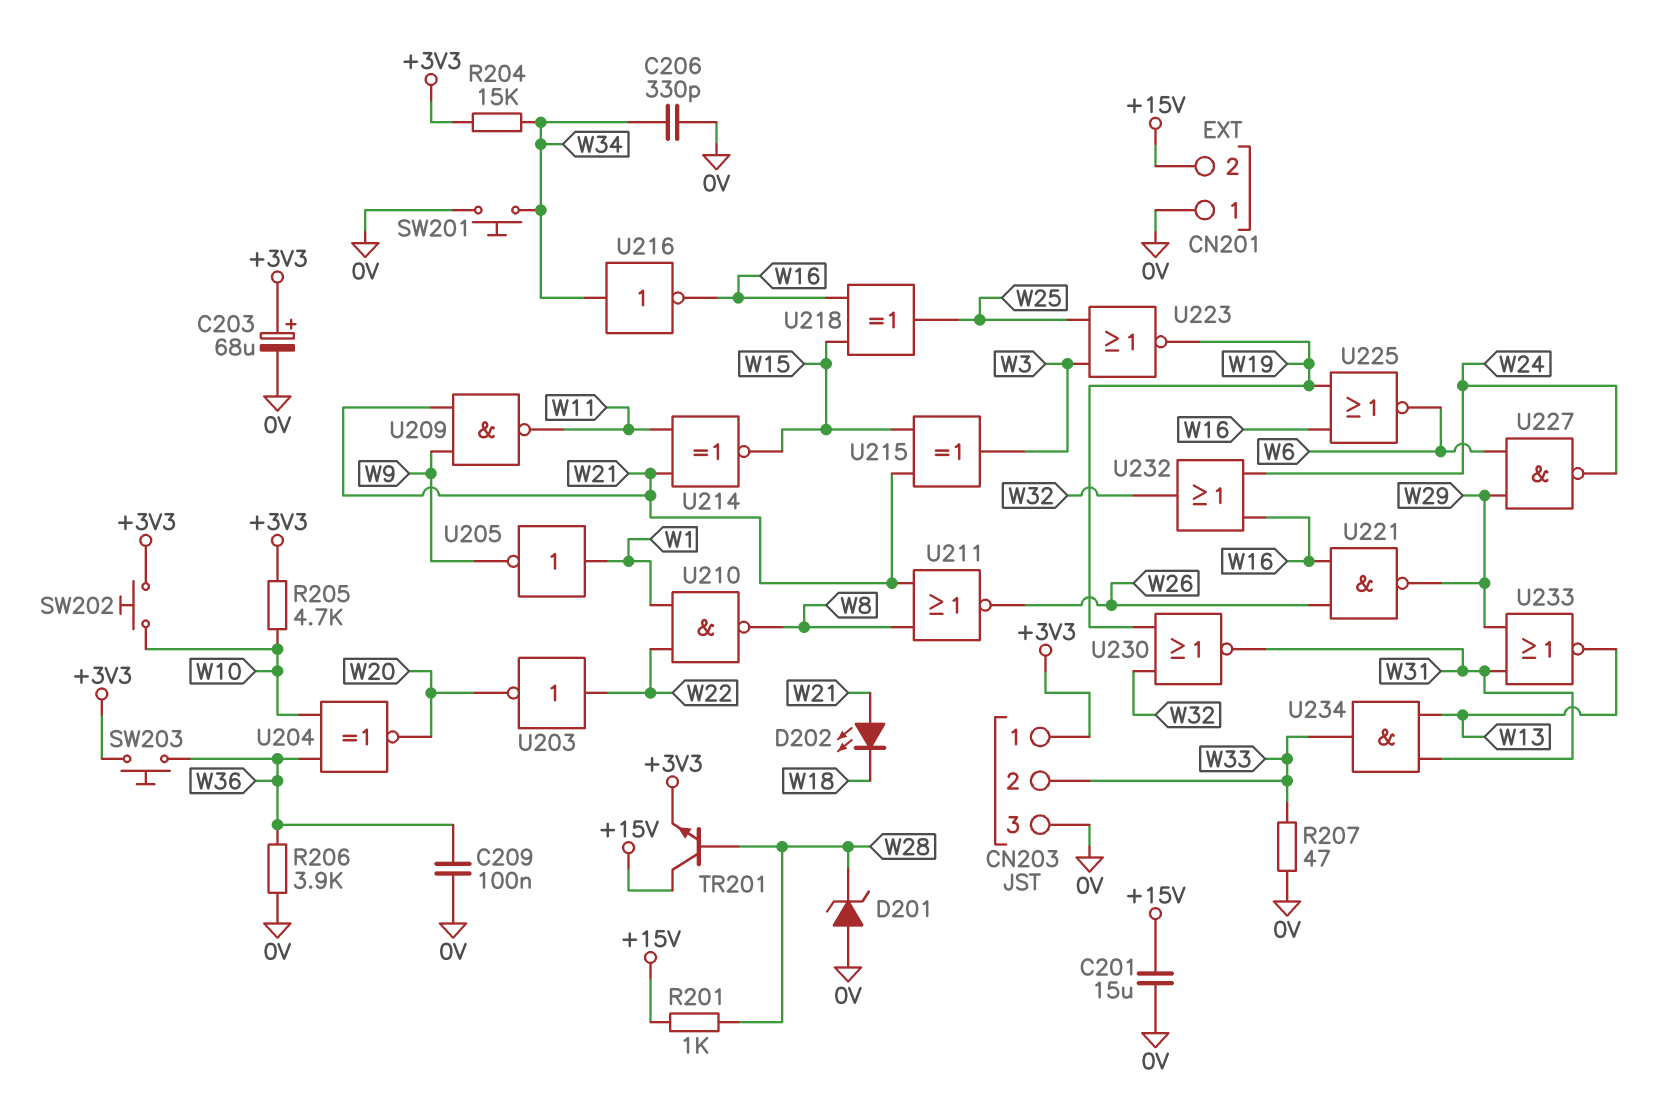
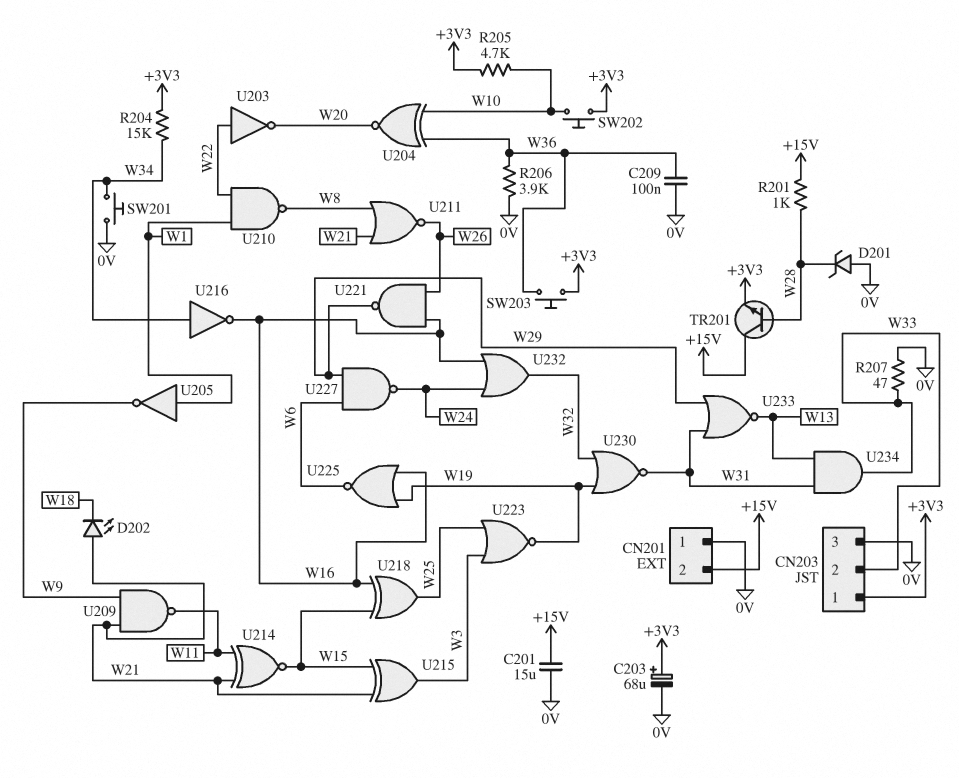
C206: 330pF (0V, W34) -> none

